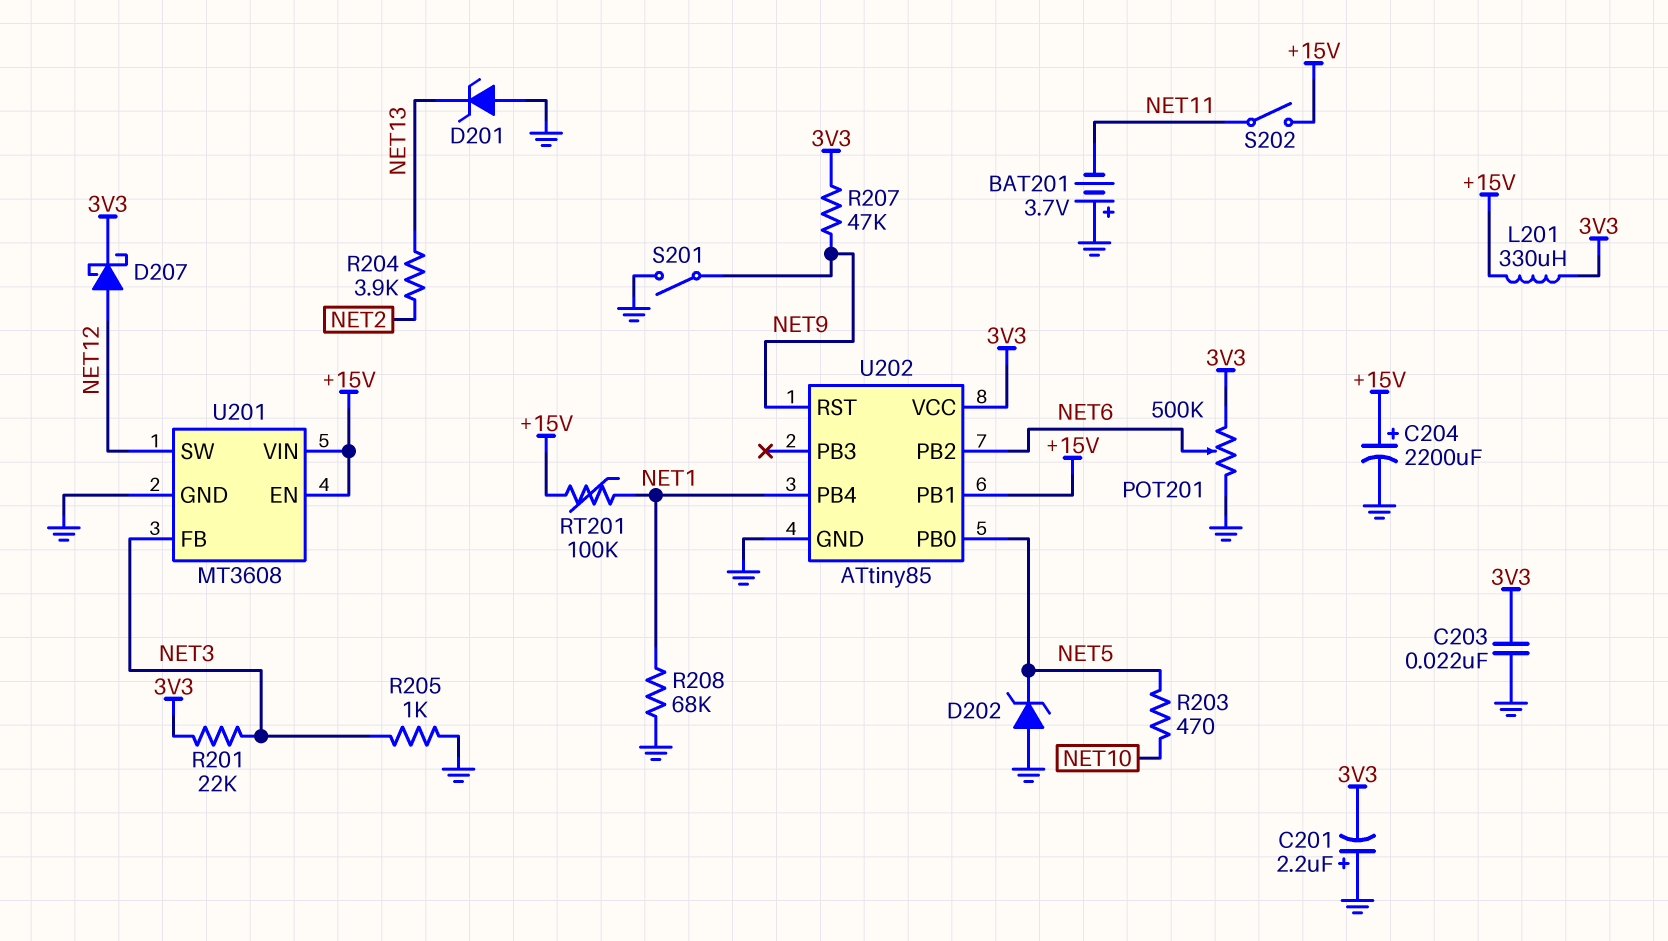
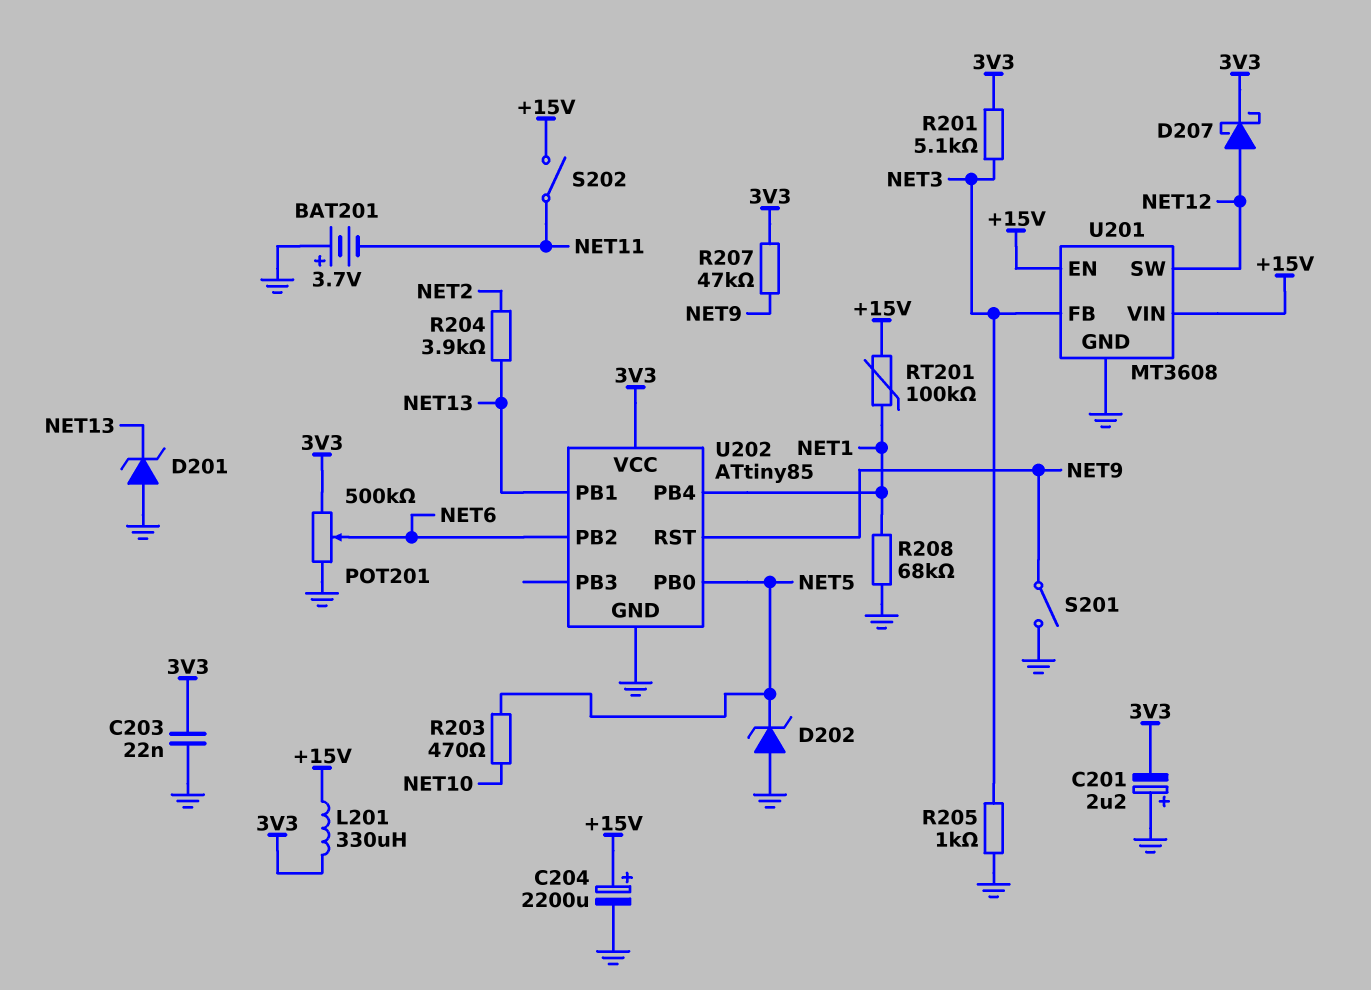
R201: 22k (3V3, NET3) -> 5.1k (3V3, NET3)
U202 pin PB1: +15V -> NET13

